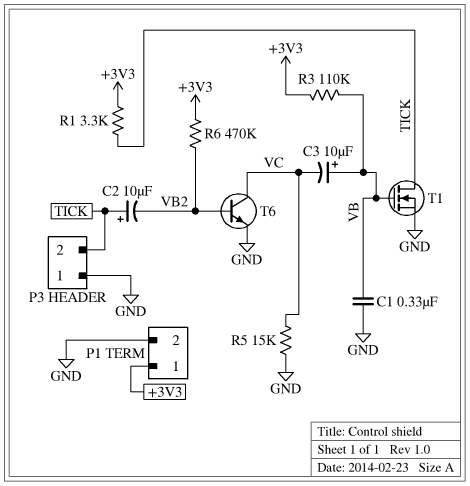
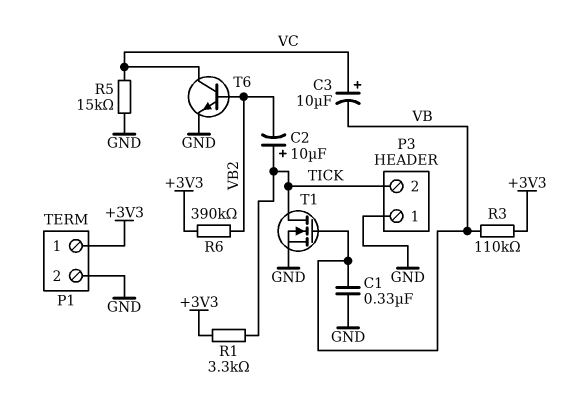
C3: 10uF (plus VB, minus VC) -> 10uF (plus VC, minus VB)
R6: 470k (+3V3, VB2) -> 390k (+3V3, VB2)

